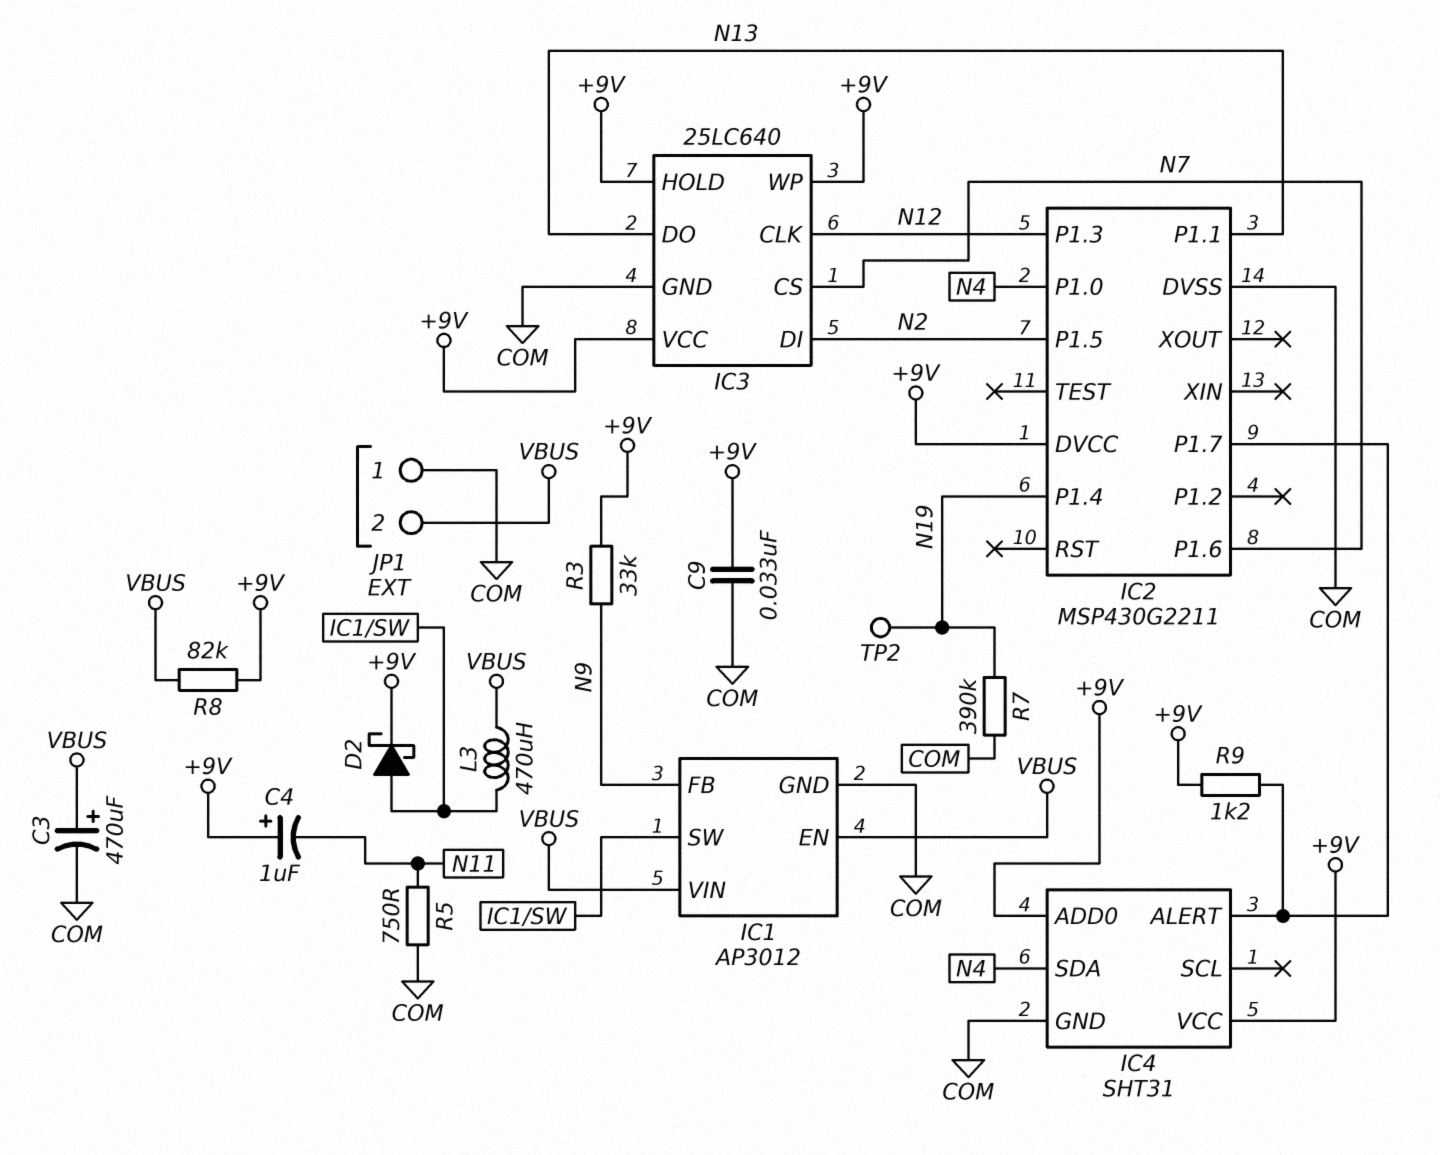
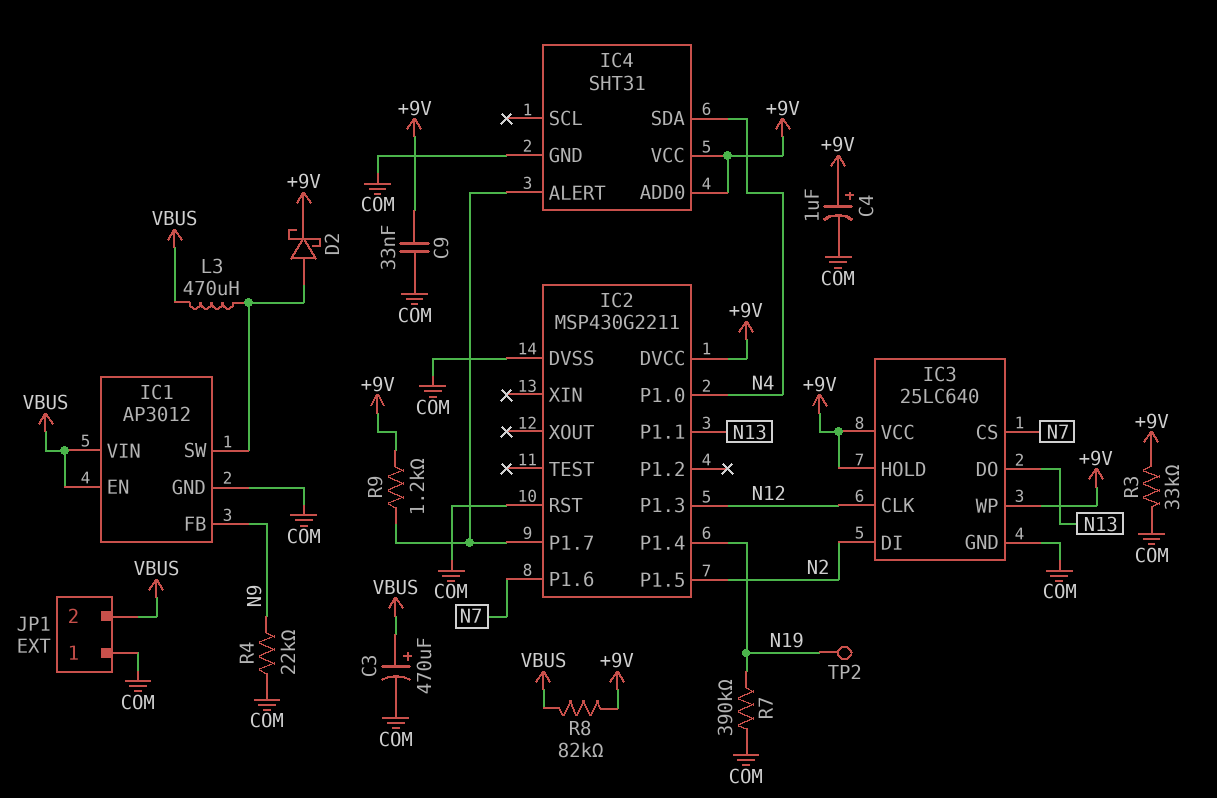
C4: 1uF (plus +9V, minus N11) -> 1uF (plus +9V, minus COM)
IC2 pin RST: none -> COM
R3: 33k (+9V, N9) -> 33k (+9V, COM)
R4: none -> 22k (COM, N9)
R5: 750 (COM, N11) -> none

